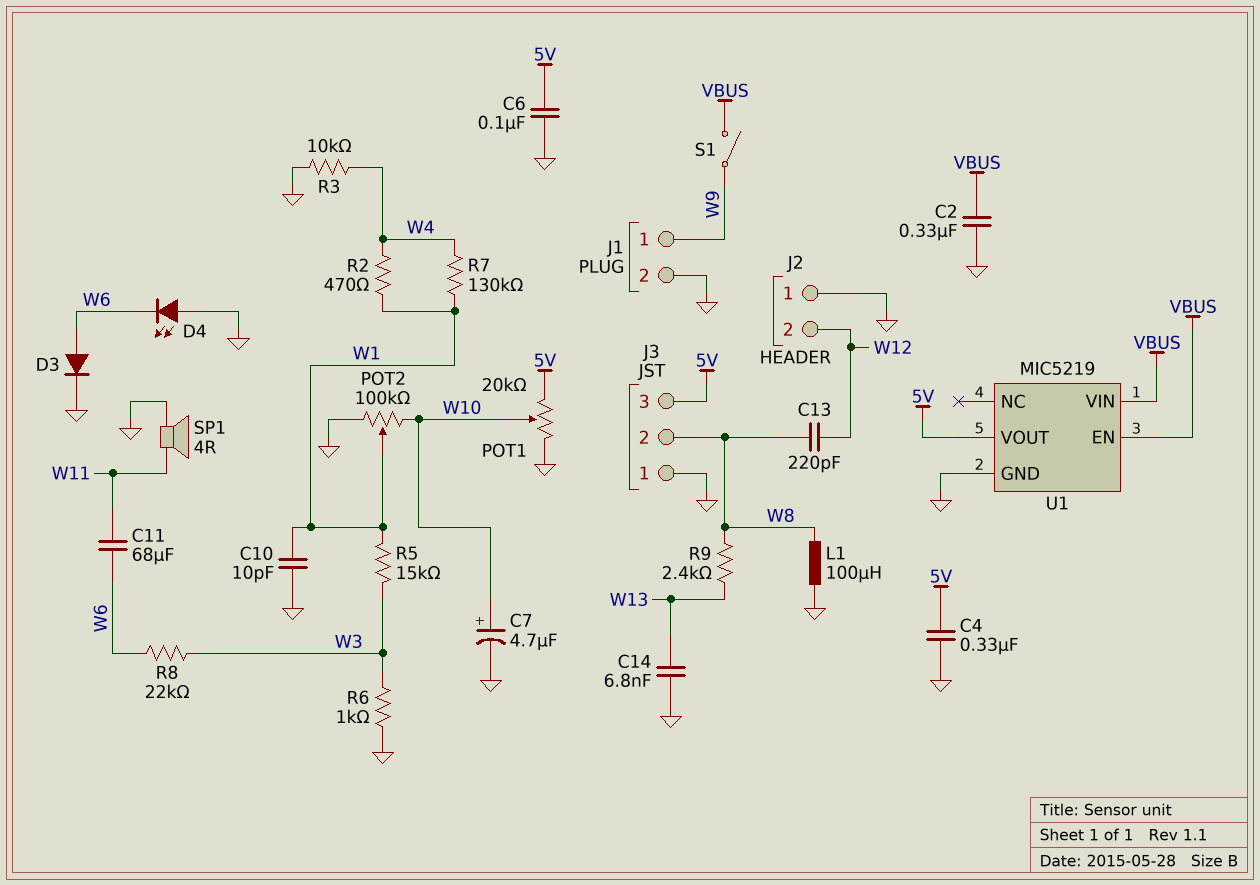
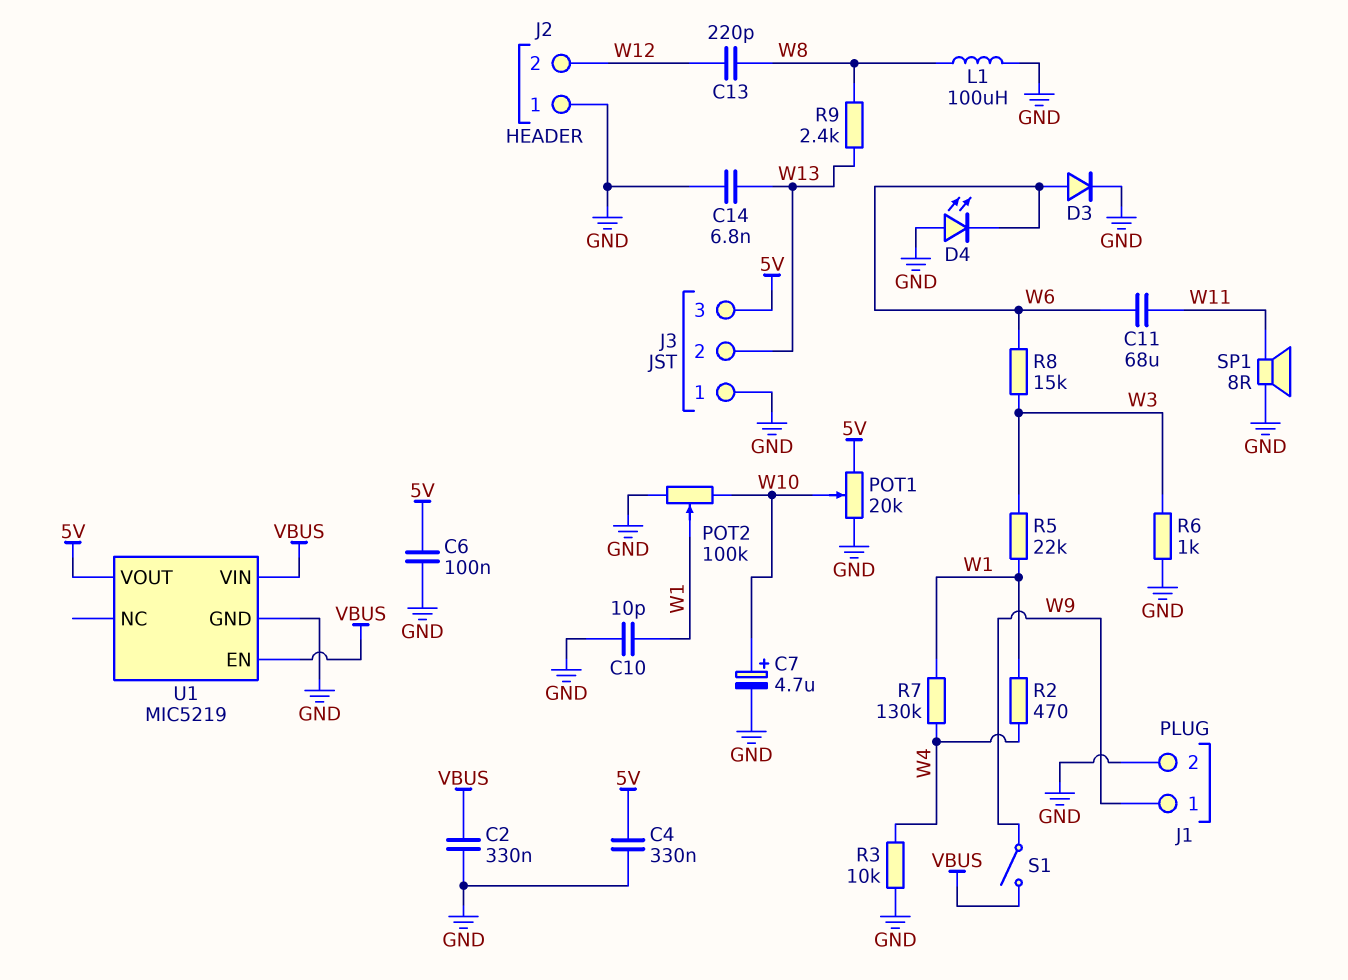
J3 pin 2: W8 -> W13
R5: 15k (W1, W3) -> 22k (W1, W3)
R8: 22k (W3, W6) -> 15k (W3, W6)
SP1: speaker 4R (GND, W11) -> speaker 8R (GND, W11)

